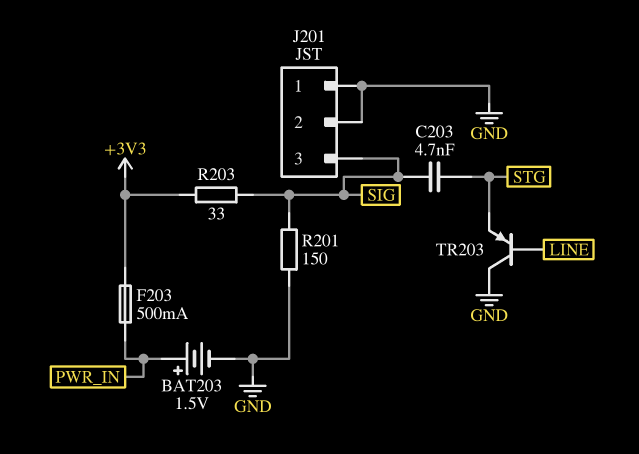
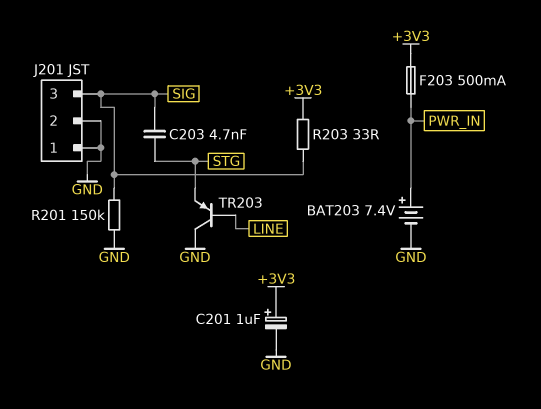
BAT203: 1.5V (plus PWR_IN, minus GND) -> 7.4V (plus PWR_IN, minus GND)
C201: none -> 1uF (plus +3V3, minus GND)
R201: 150 (GND, SIG) -> 150k (GND, SIG)

